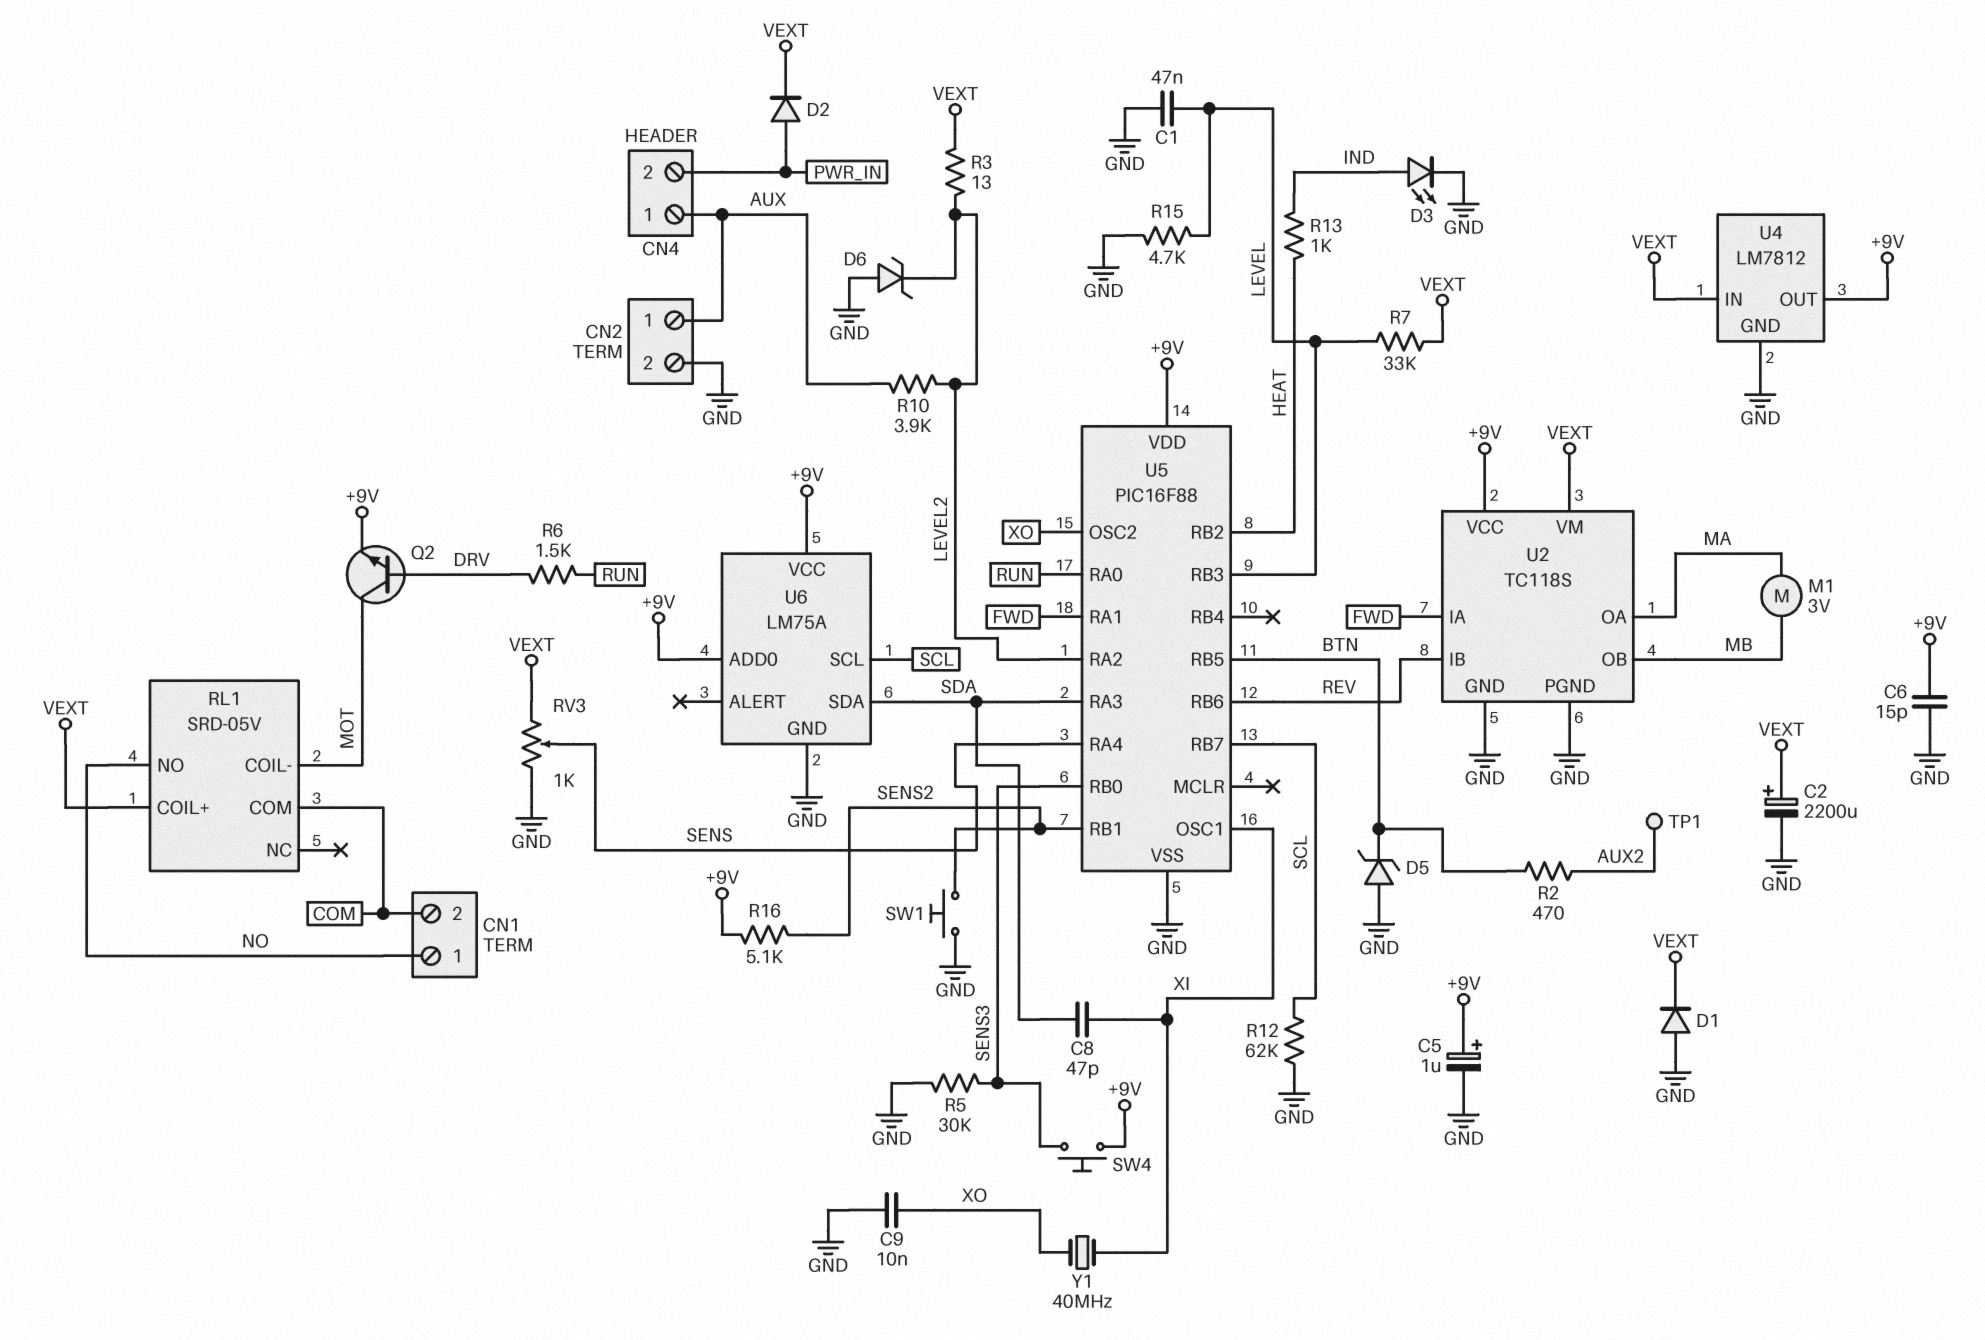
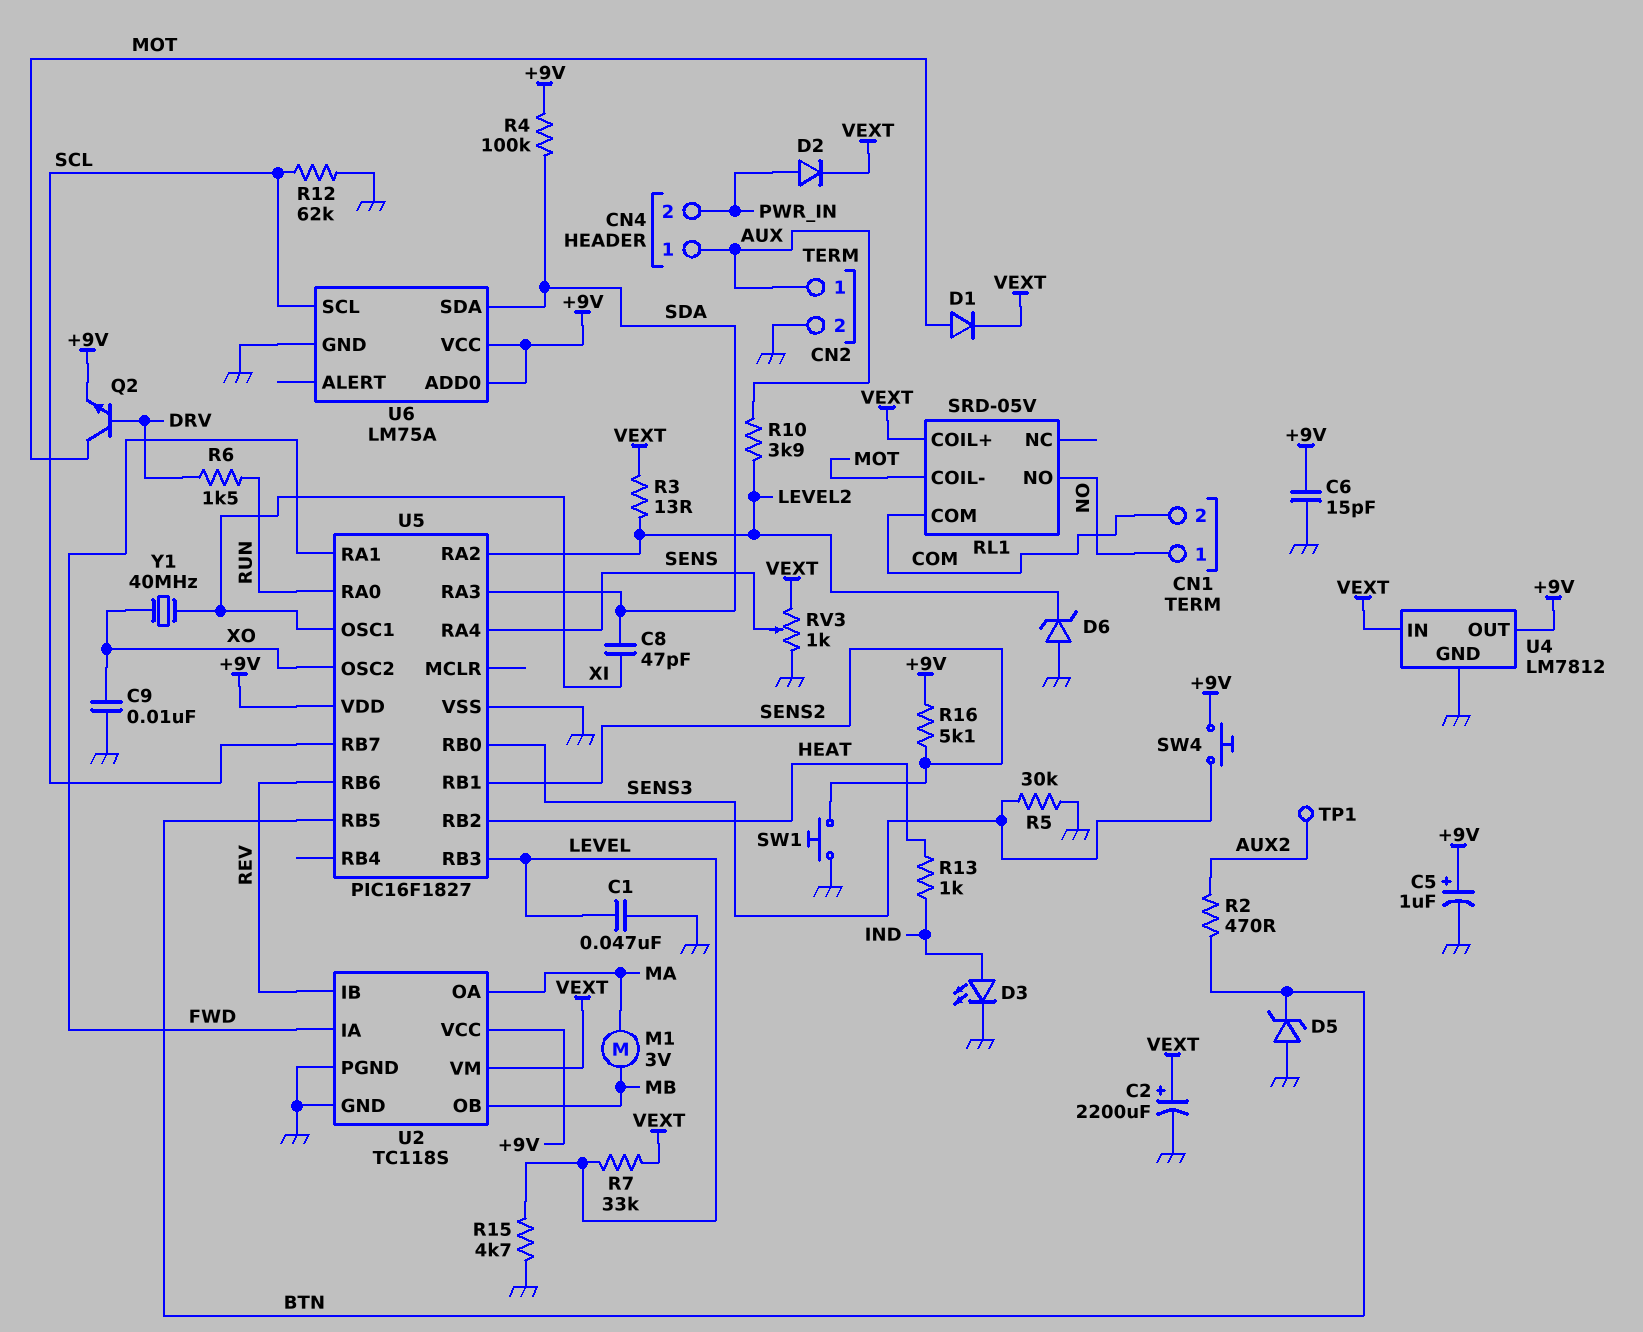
D1: diode (A GND, K VEXT) -> diode (A MOT, K VEXT)
R4: none -> 100k (+9V, SDA)
U5: PIC16F88 -> PIC16F1827

